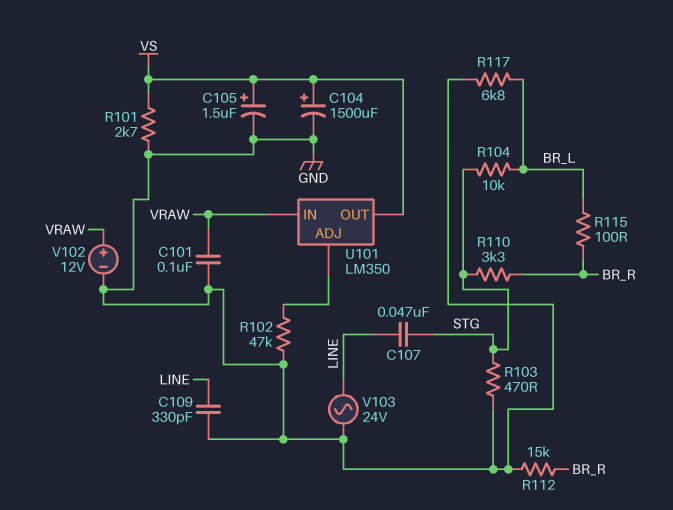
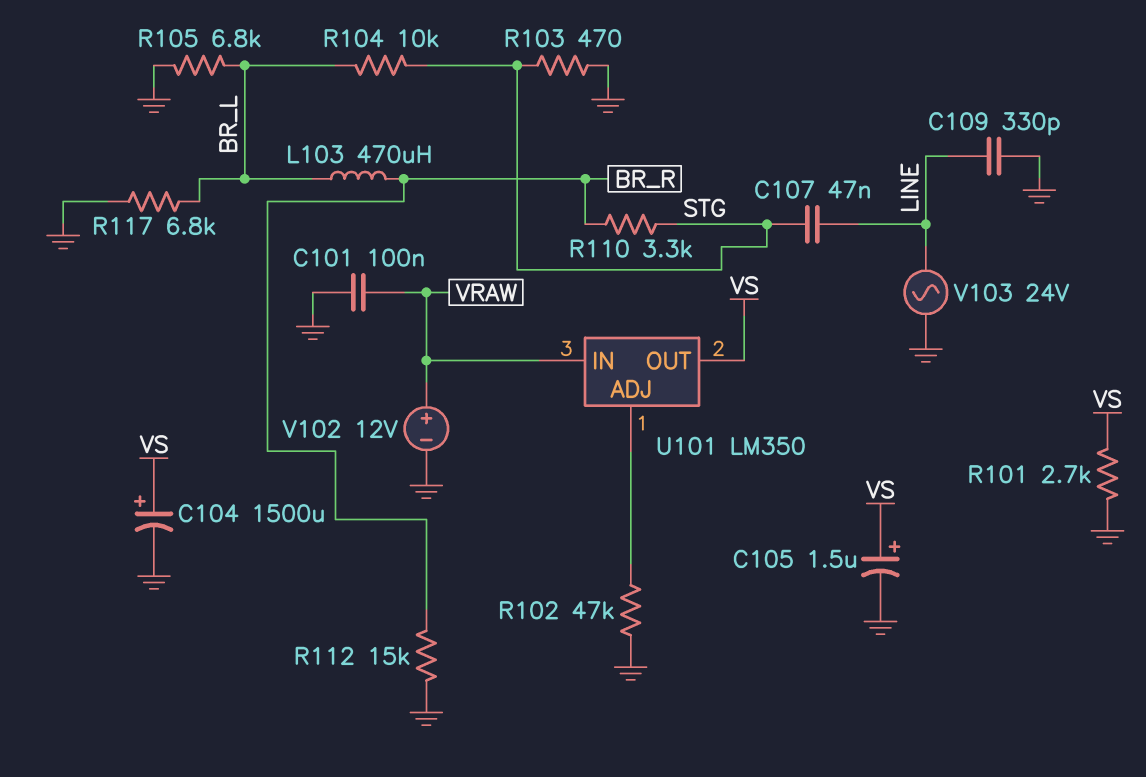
L103: none -> 470uH (BR_L, BR_R)
R105: none -> 6.8k (BR_L, GND)
R115: 100 (BR_L, BR_R) -> none

